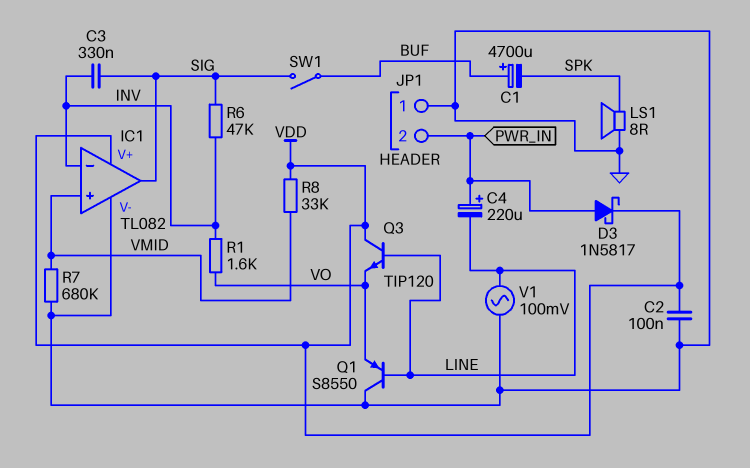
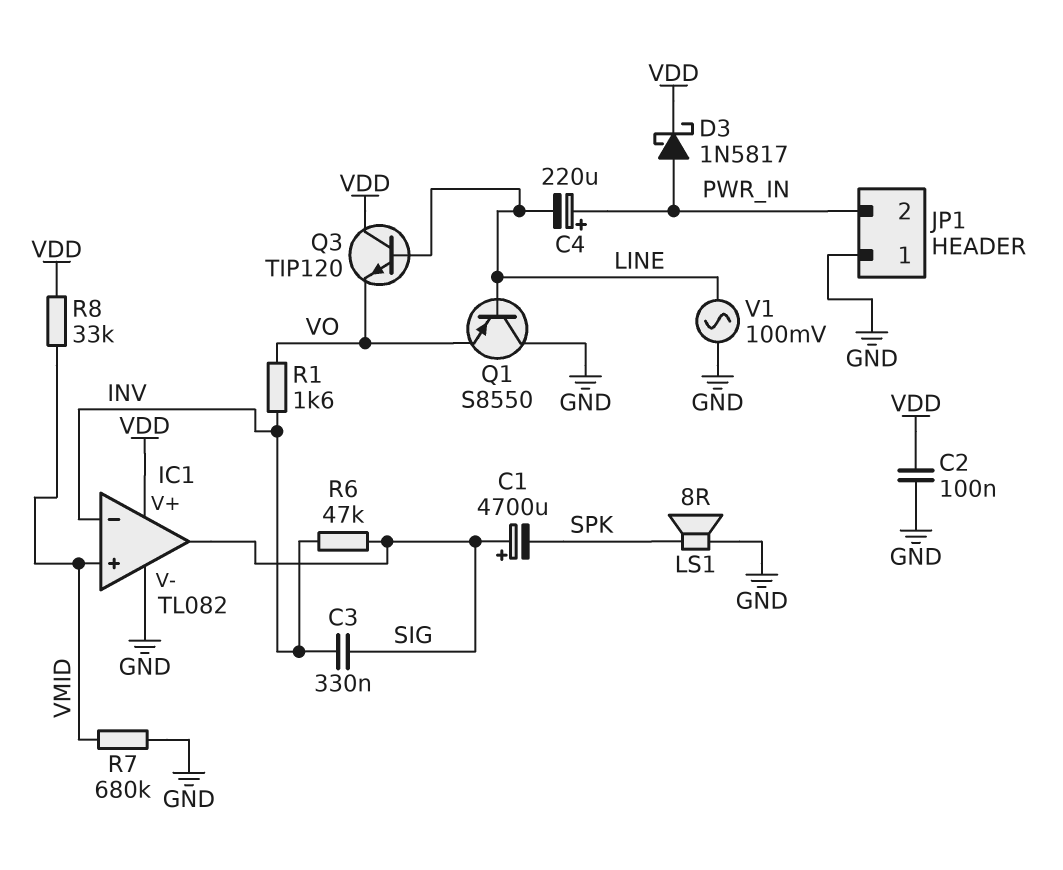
C1: 4700uF (plus BUF, minus SPK) -> 4700uF (plus SIG, minus SPK)
SW1: switch (BUF, SIG) -> none

